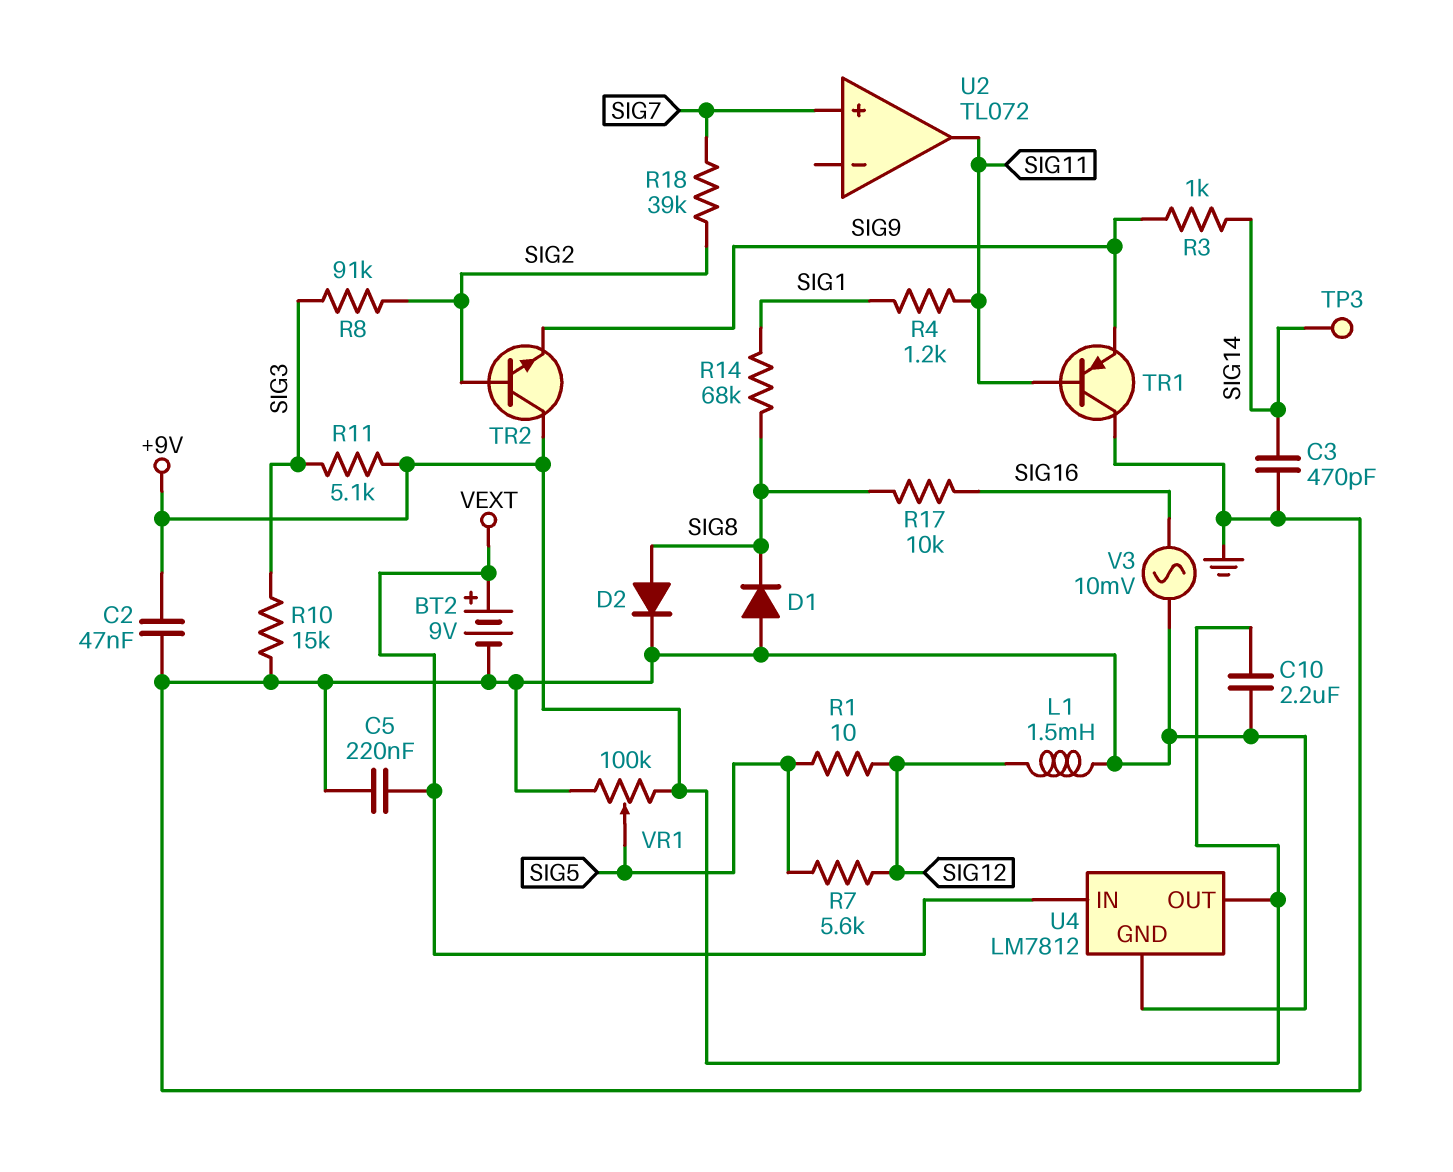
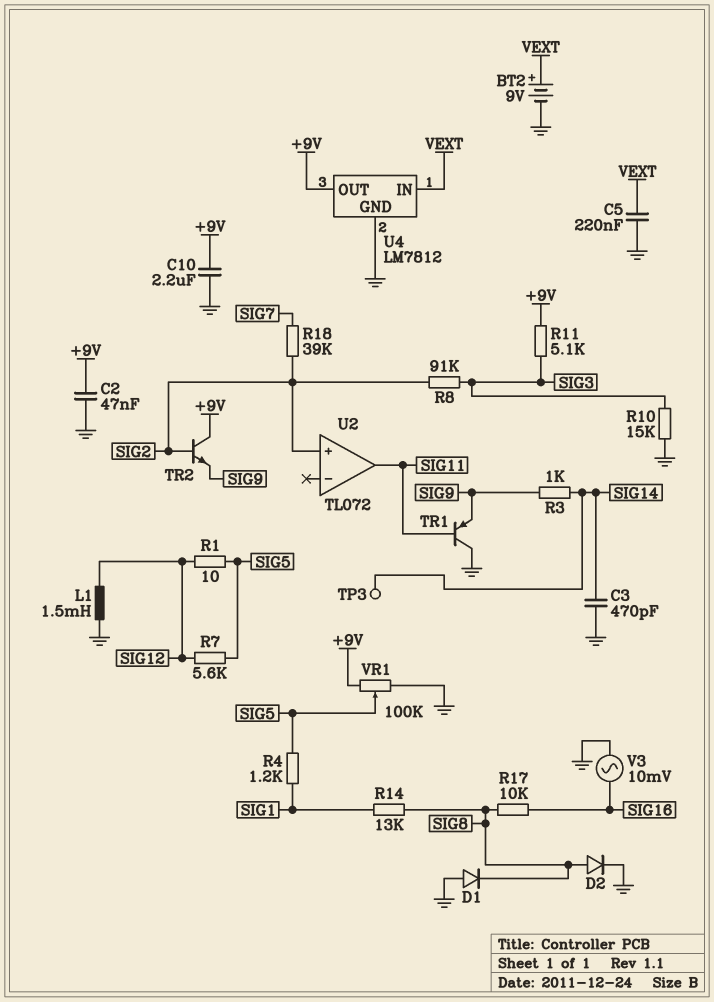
R4: 1.2k (SIG1, SIG11) -> 1.2k (SIG1, SIG5)
R14: 68k (SIG1, SIG8) -> 13k (SIG1, SIG8)
U2 pin in+: SIG7 -> SIG2

